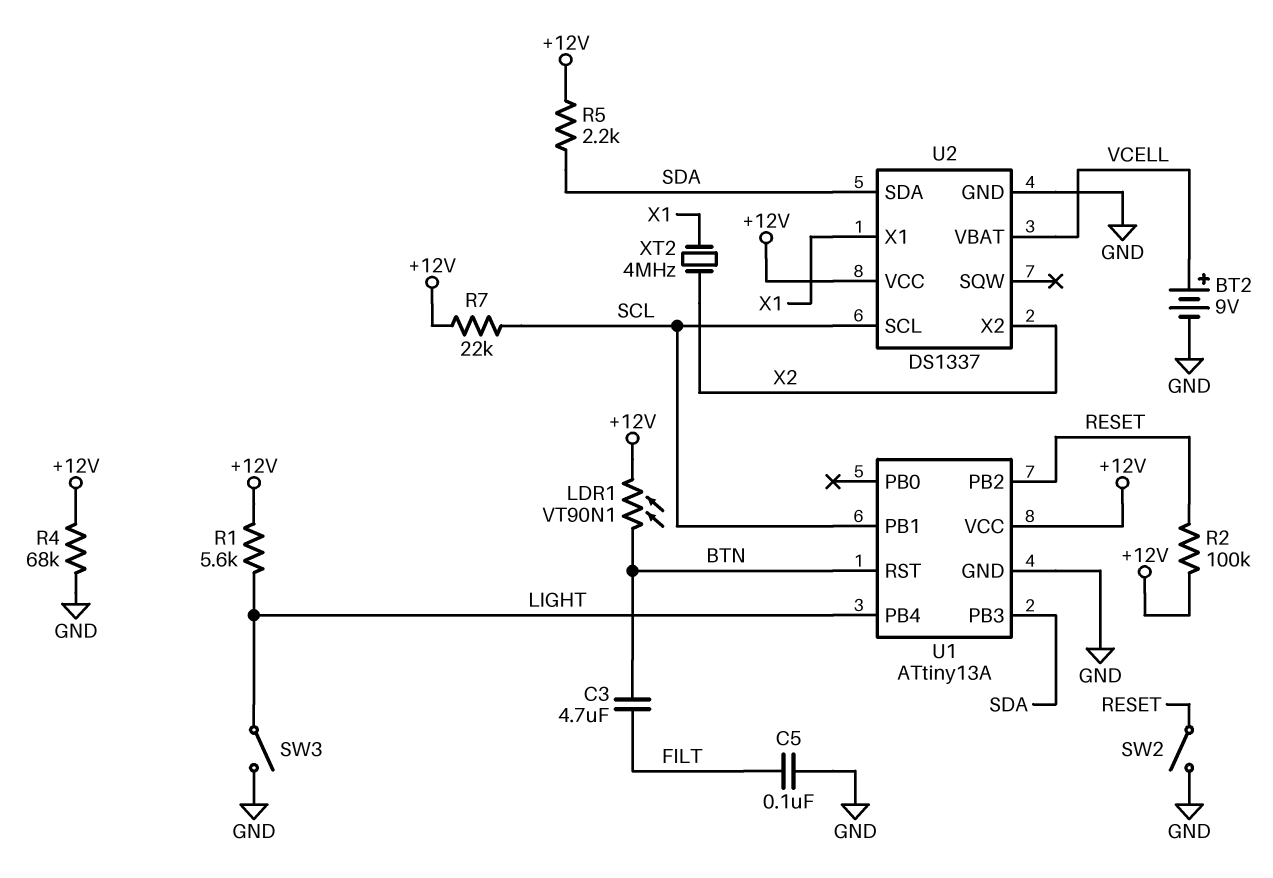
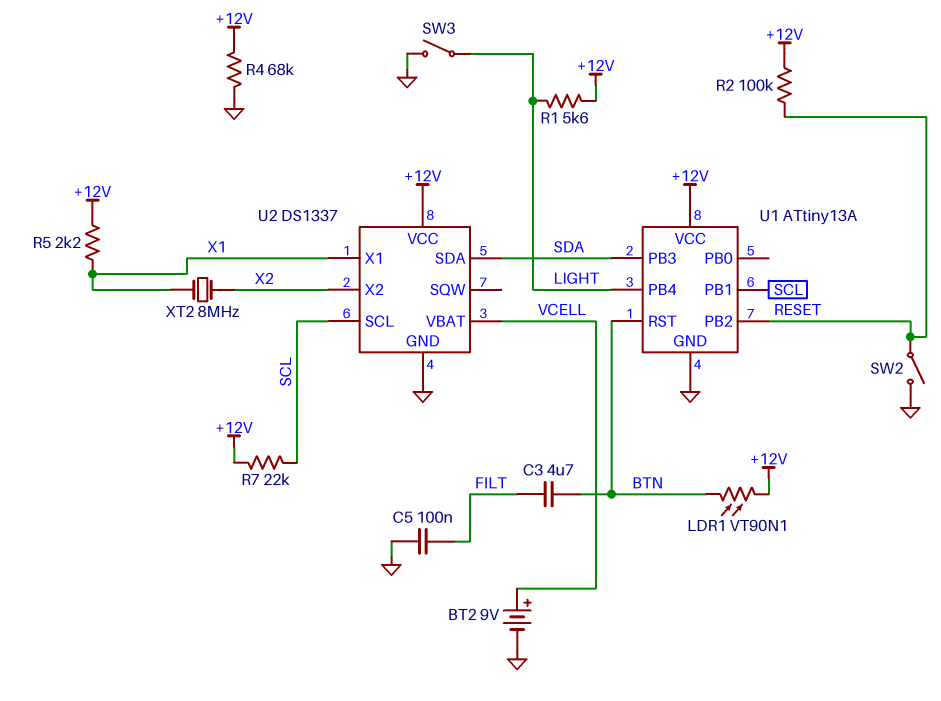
R5: 2.2k (+12V, SDA) -> 2.2k (+12V, X1)
XT2: 4MHz (X1, X2) -> 8MHz (X1, X2)

